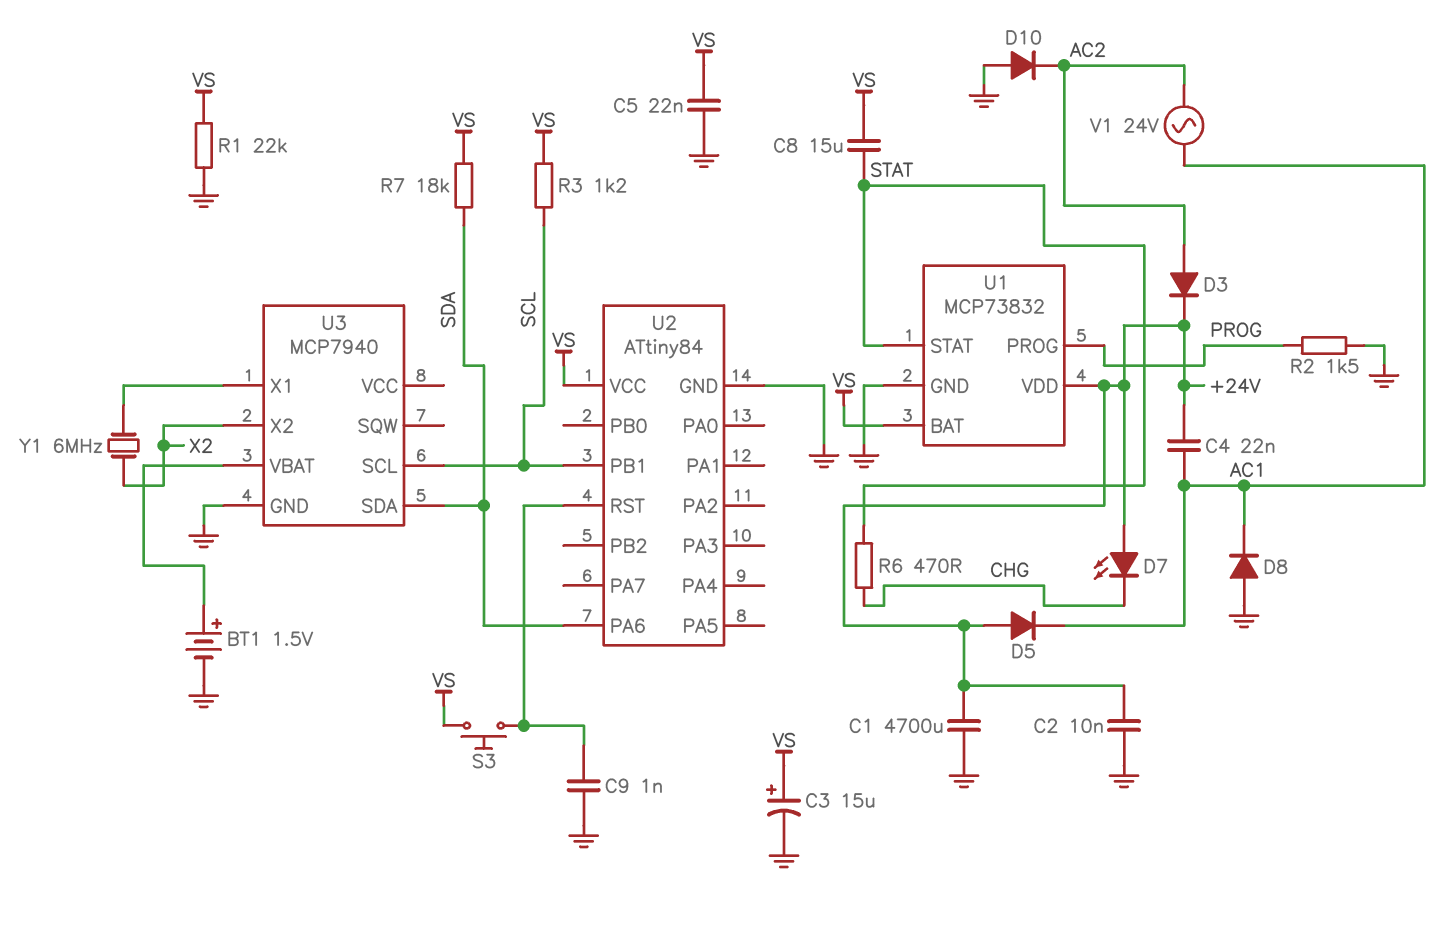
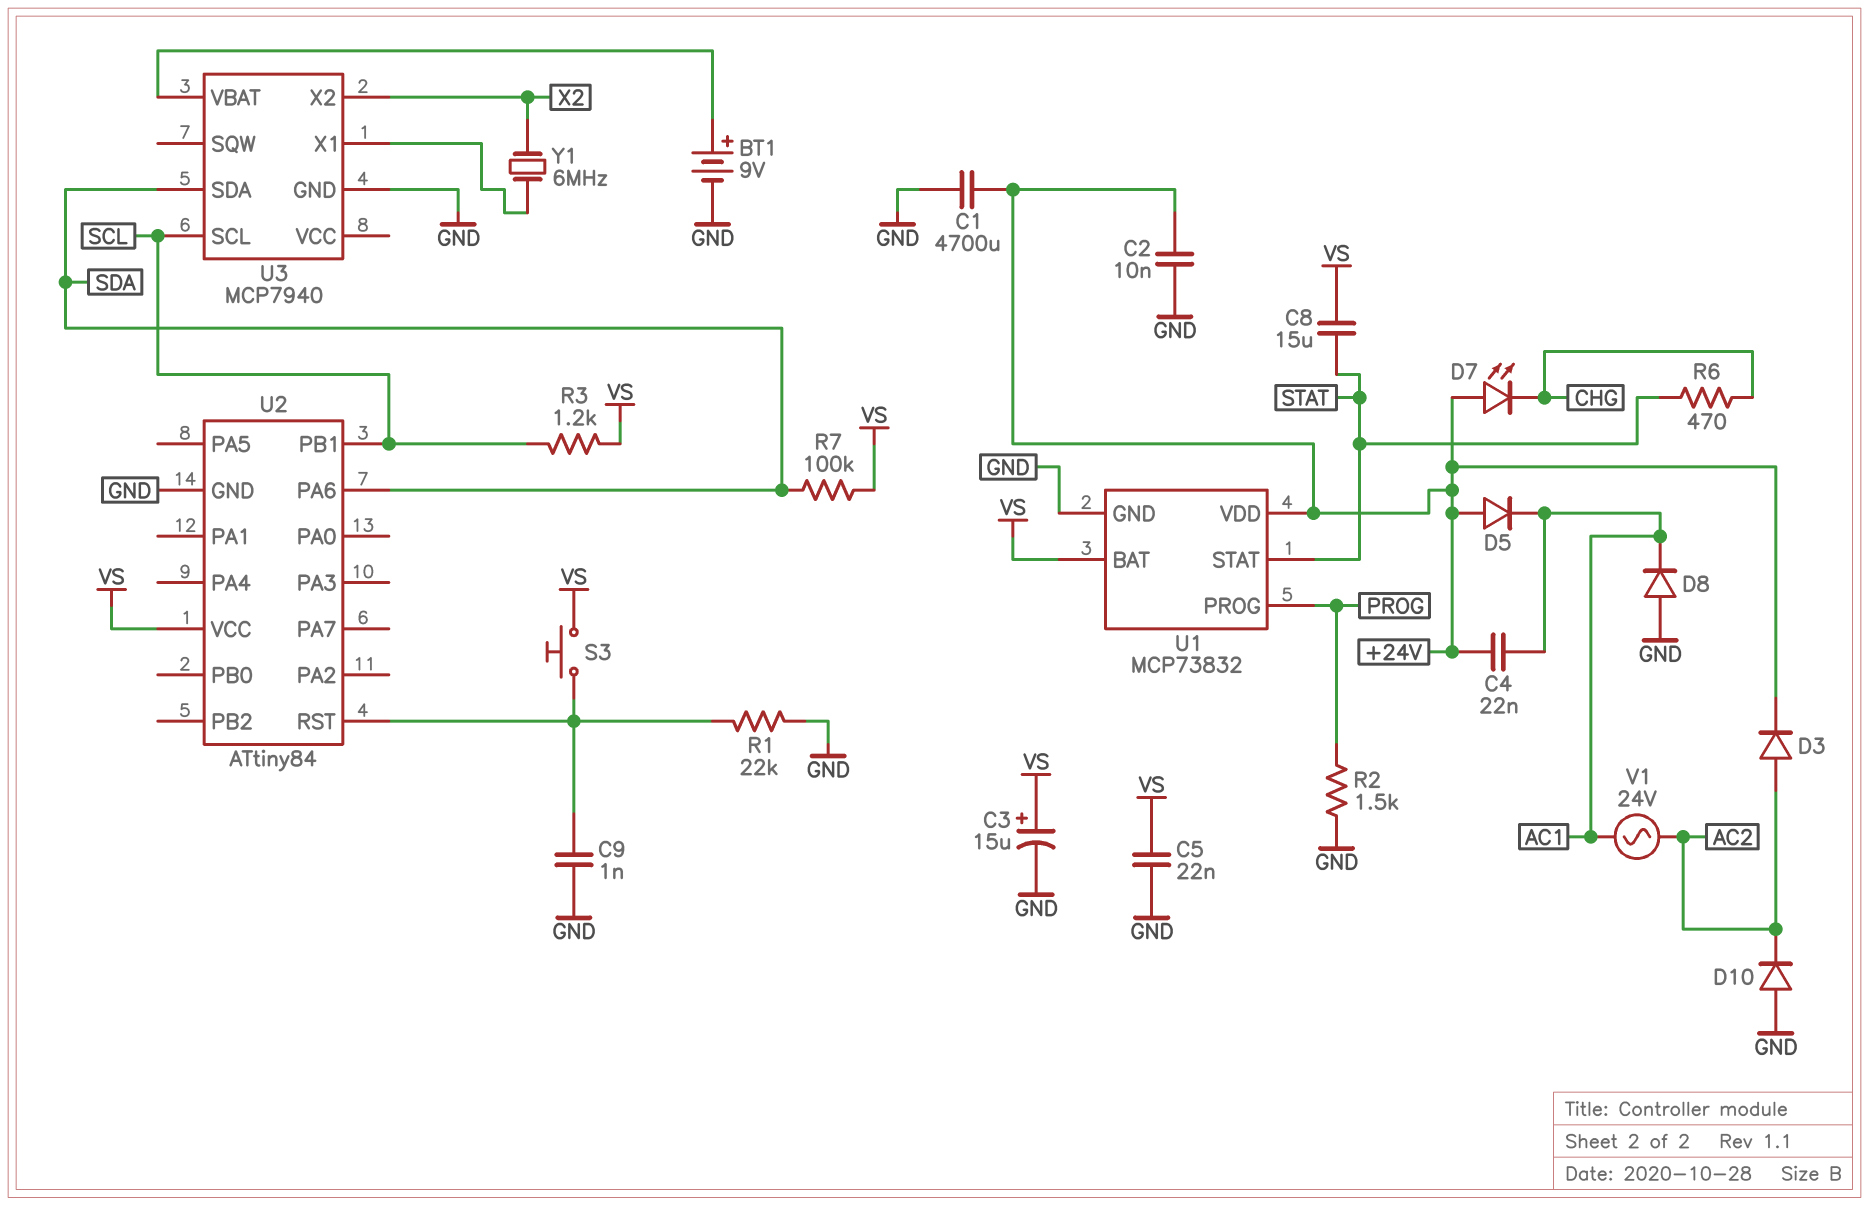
BT1: 1.5V (plus U3/VBAT, minus GND) -> 9V (plus U3/VBAT, minus GND)
R1: 22k (GND, VS) -> 22k (GND, U2/RST)
R7: 18k (SDA, VS) -> 100k (SDA, VS)

